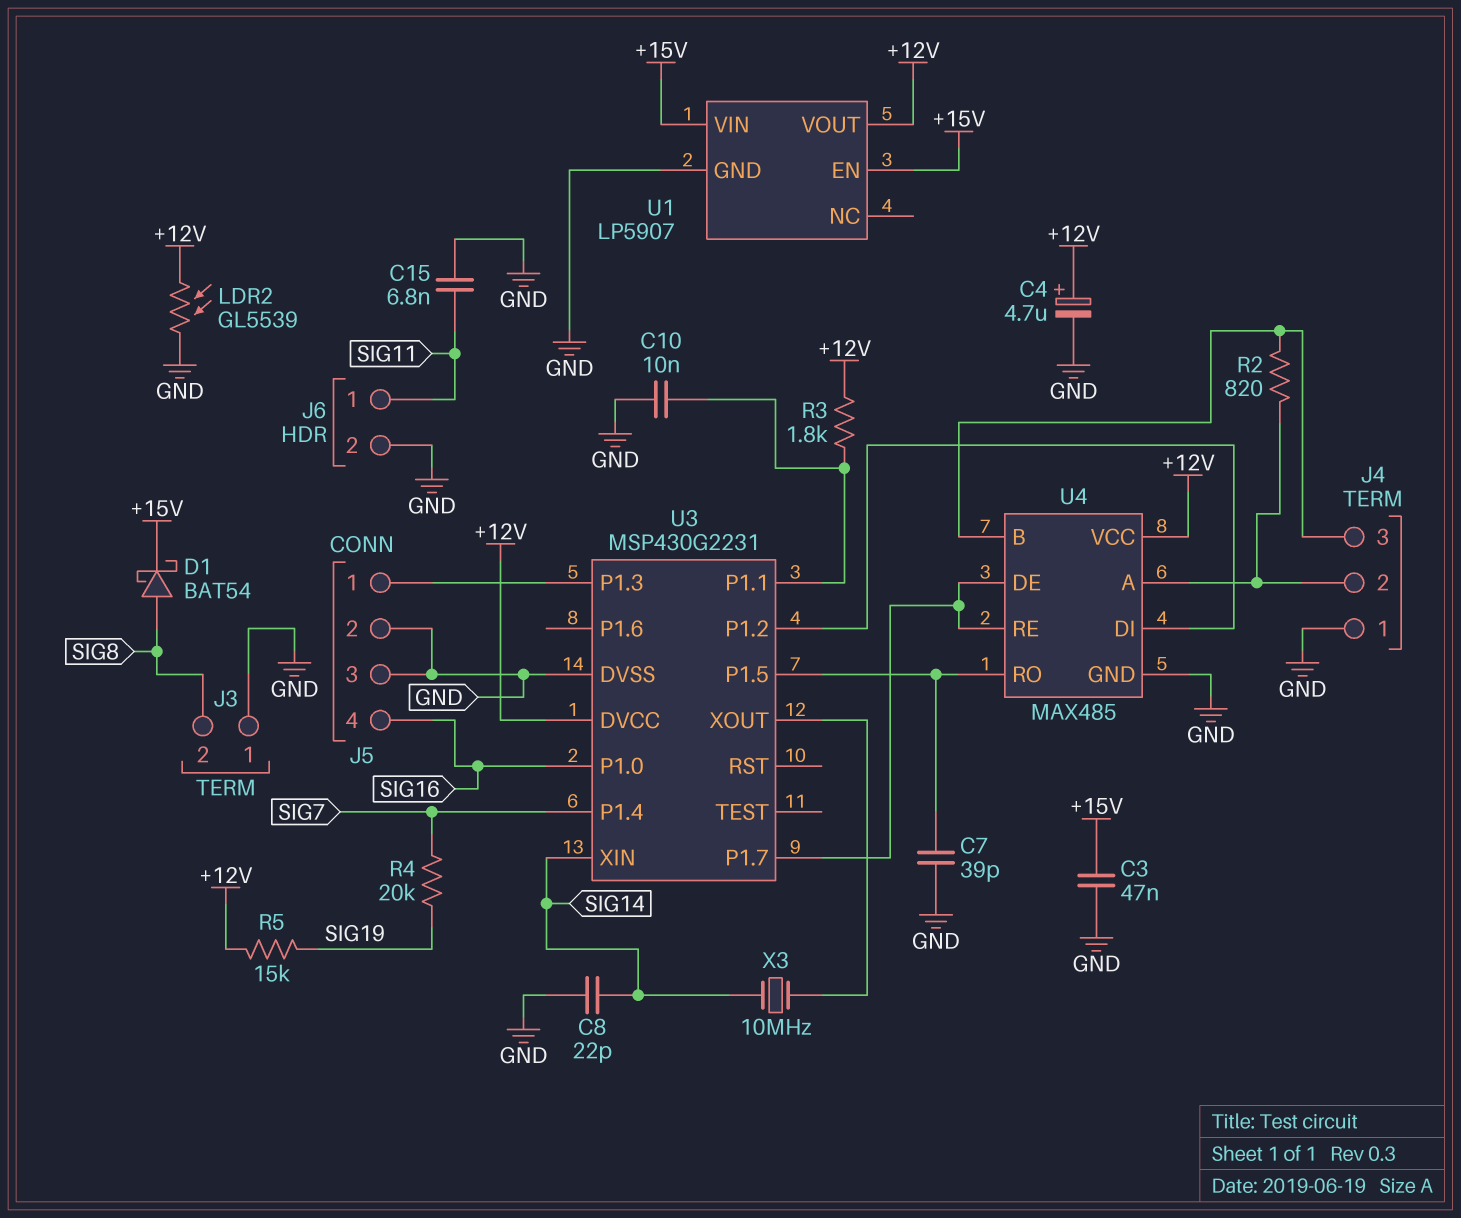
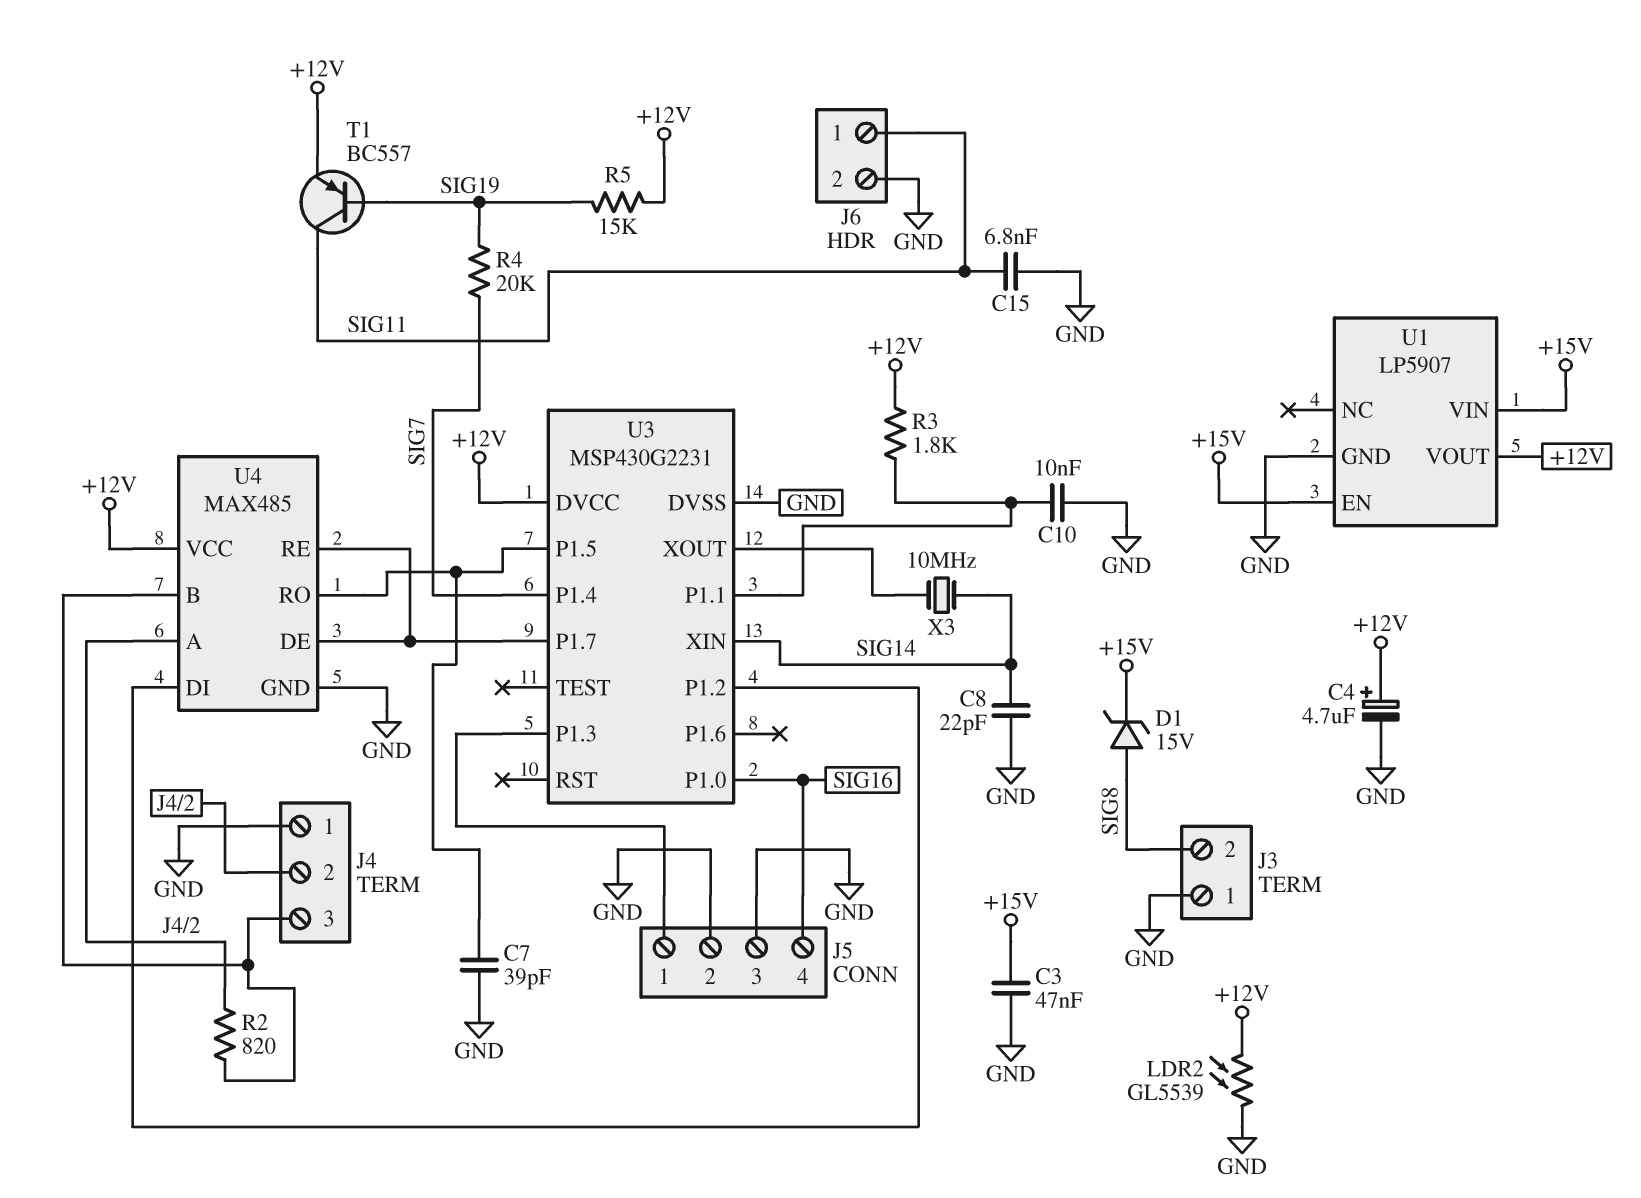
D1: schottky BAT54 (A SIG8, K +15V) -> zener 15V (A SIG8, K +15V)
T1: none -> PNP BC557 (B SIG19, C SIG11, E +12V)

